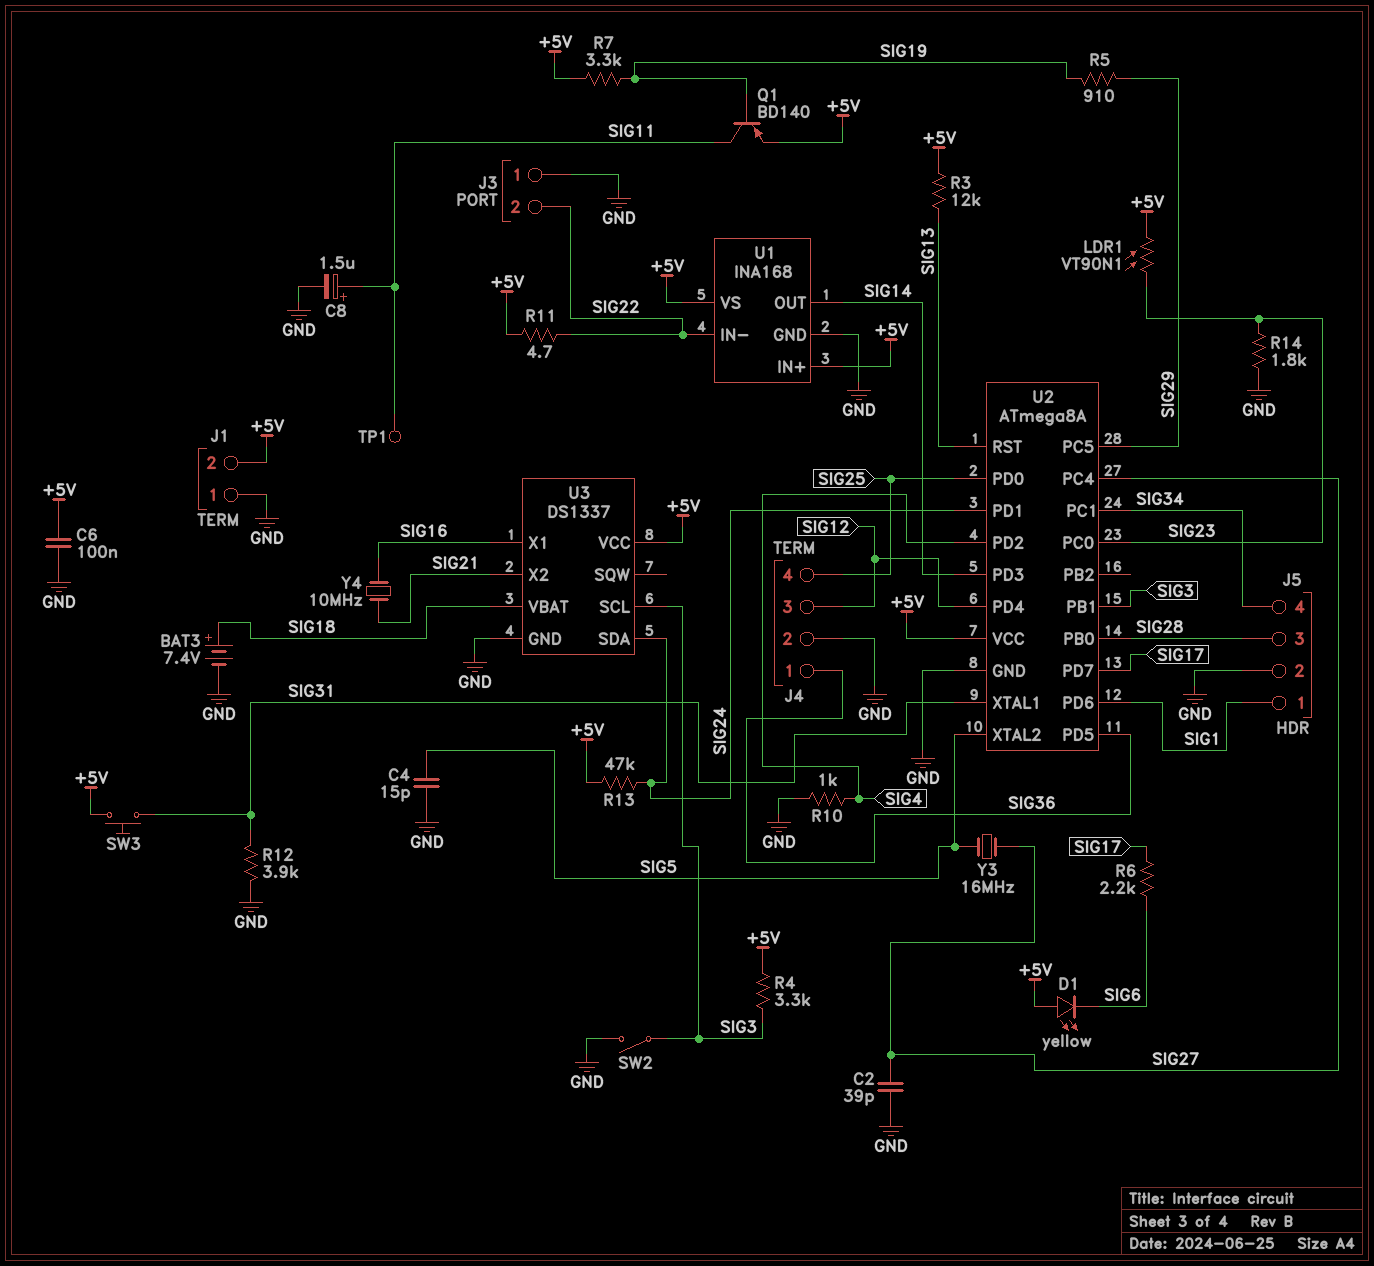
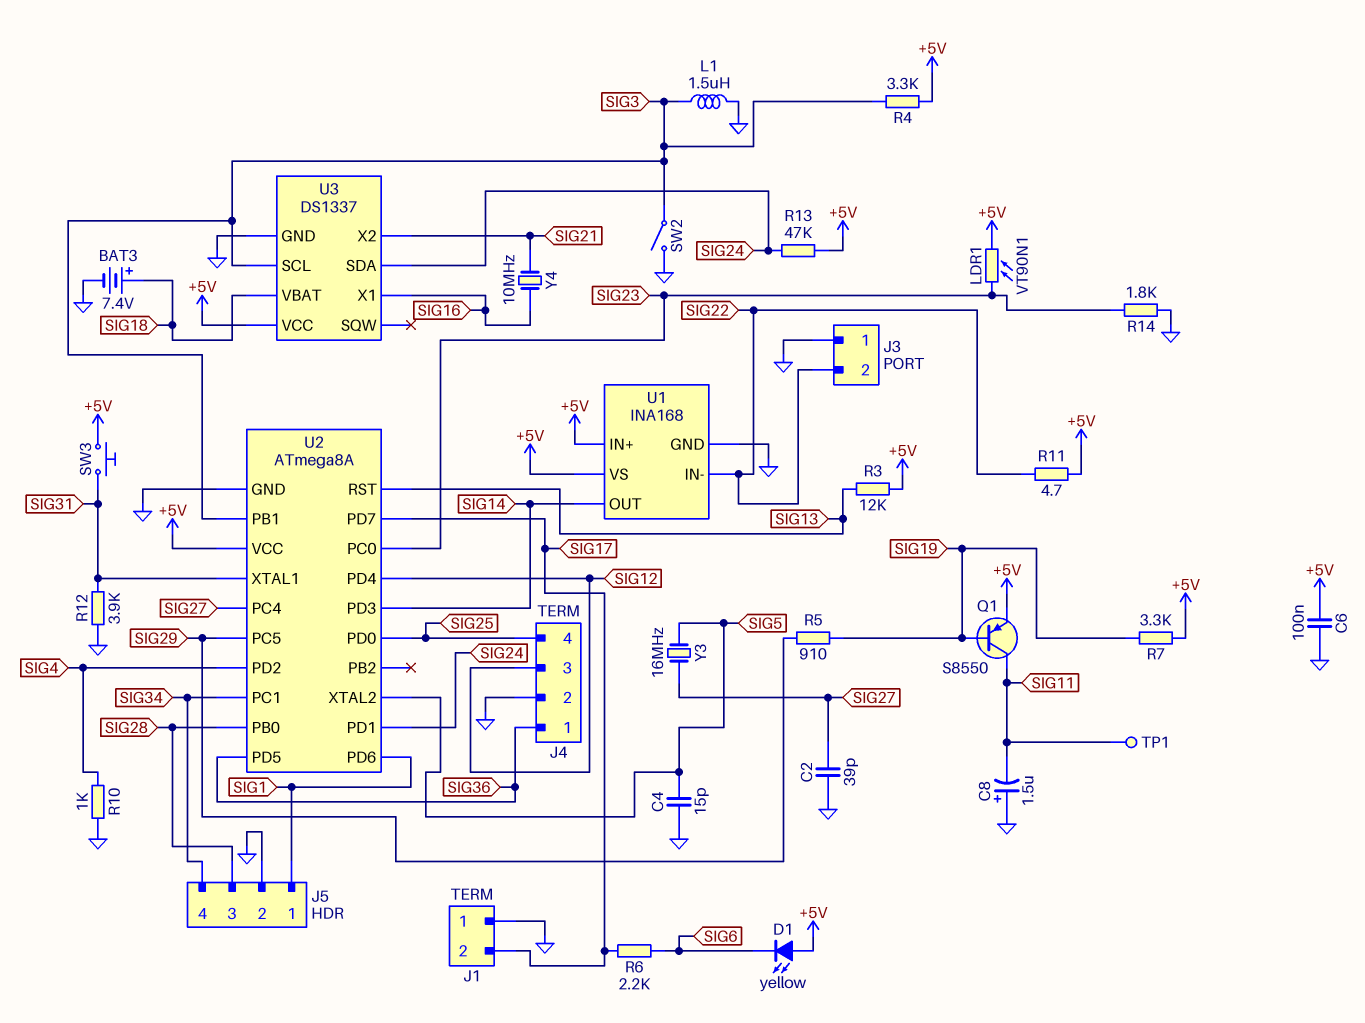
C8: 1.5uF (plus SIG11, minus GND) -> 1.5uF (plus GND, minus SIG11)
J1 pin 2: +5V -> SIG17
L1: none -> 1.5uH (GND, SIG3)
Q1: PNP BD140 (B SIG19, C SIG11, E +5V) -> PNP S8550 (B SIG19, C SIG11, E +5V)

